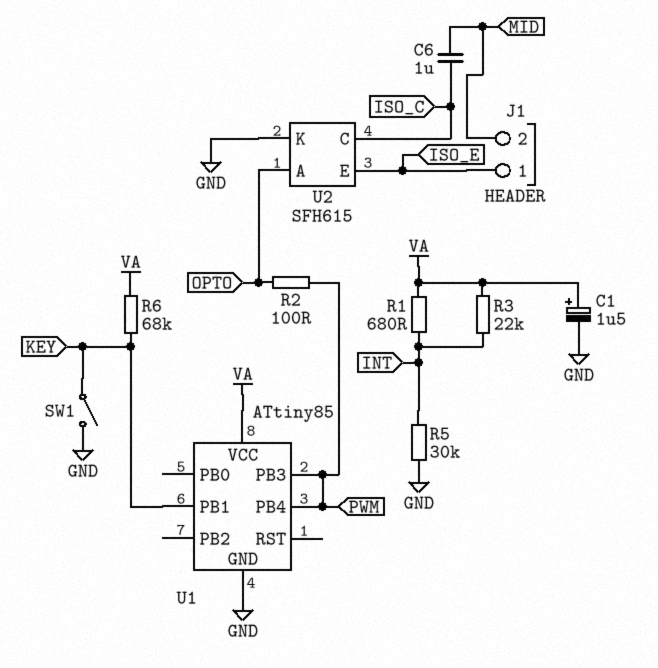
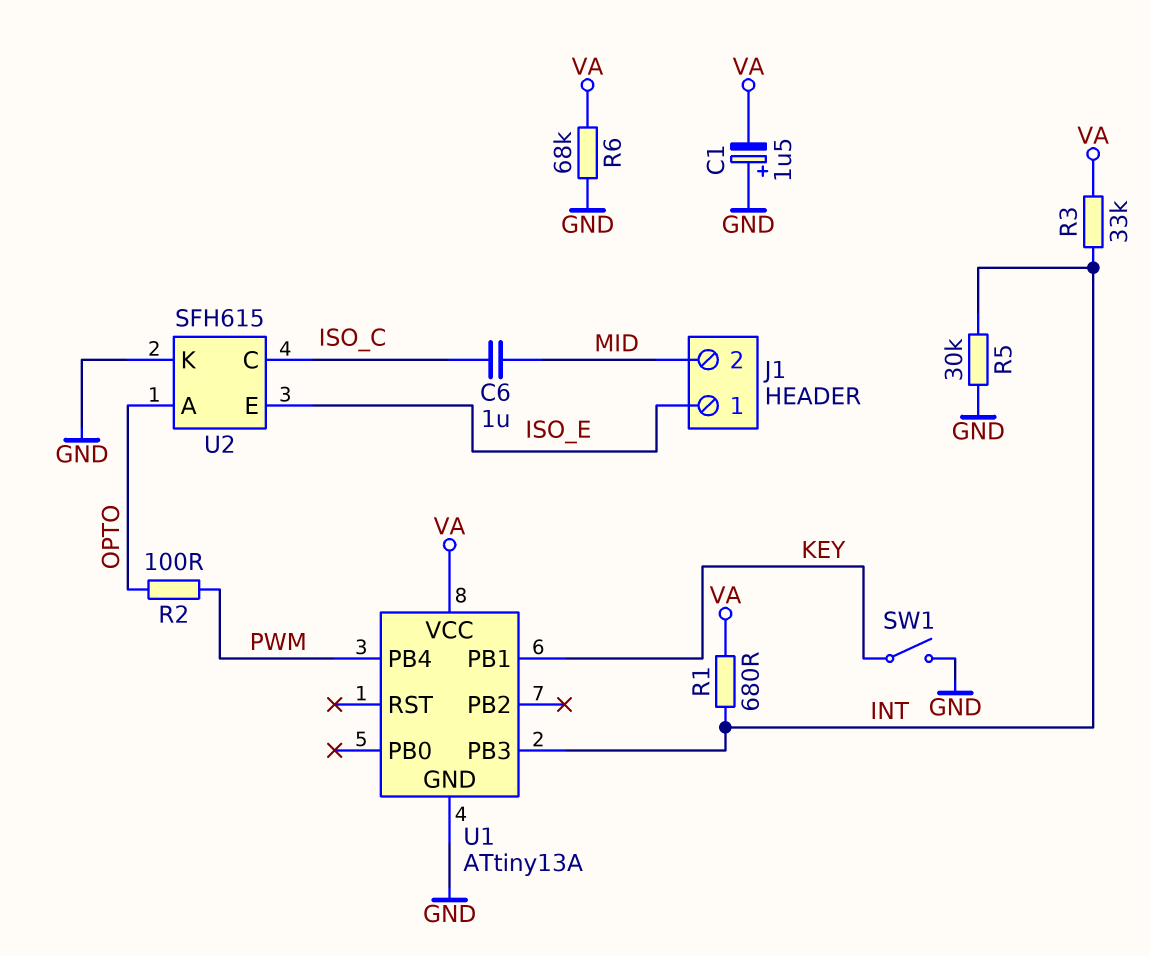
C1: 1.5uF (plus VA, minus GND) -> 1.5uF (plus GND, minus VA)
R3: 22k (INT, VA) -> 33k (INT, VA)
R6: 68k (KEY, VA) -> 68k (GND, VA)
U1: ATtiny85 -> ATtiny13A
U1 pin PB3: PWM -> INT

